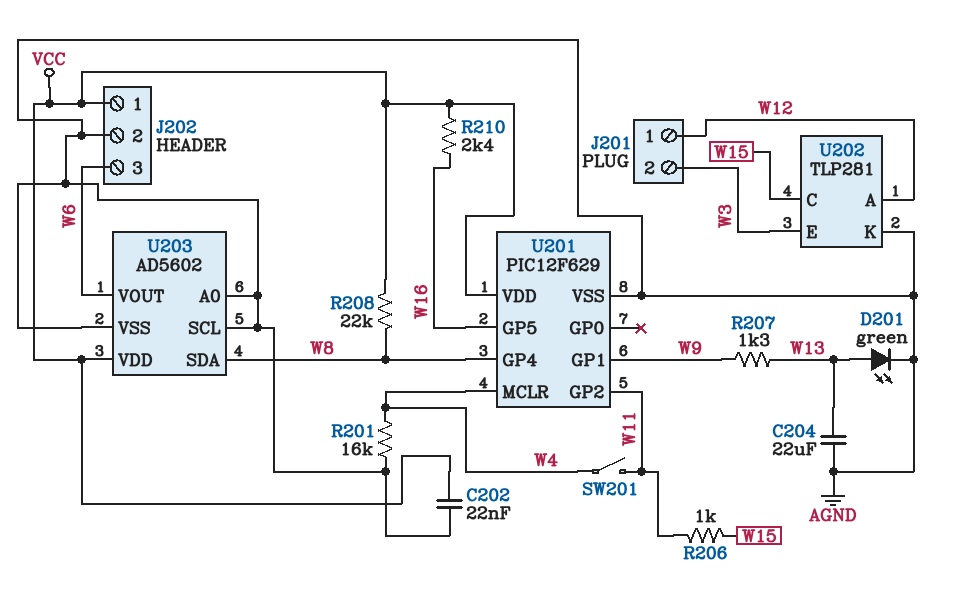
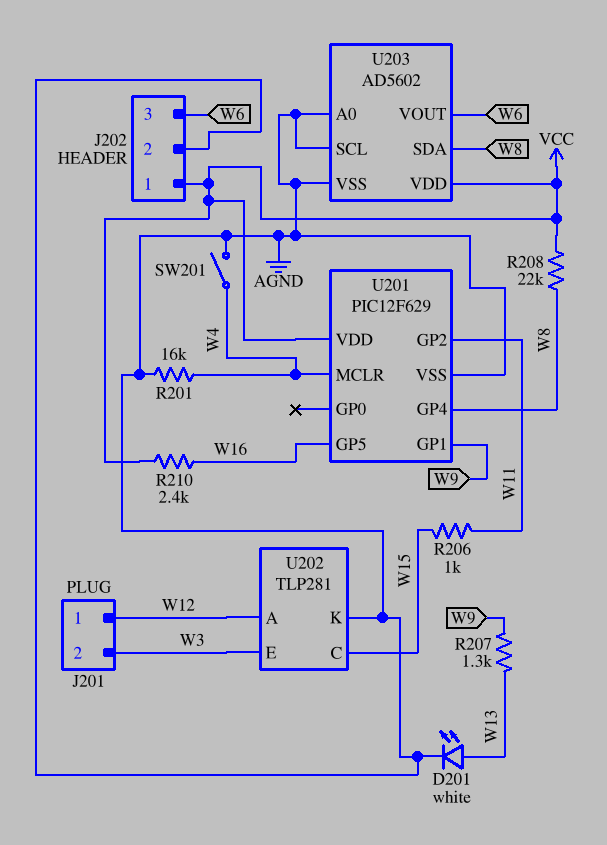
C202: 22nF (AGND, VCC) -> none
C204: 22uF (AGND, W13) -> none
D201: LED green (A W13, K AGND) -> LED white (A W13, K AGND)
SW201: switch (W4, W11) -> switch (AGND, W4)

